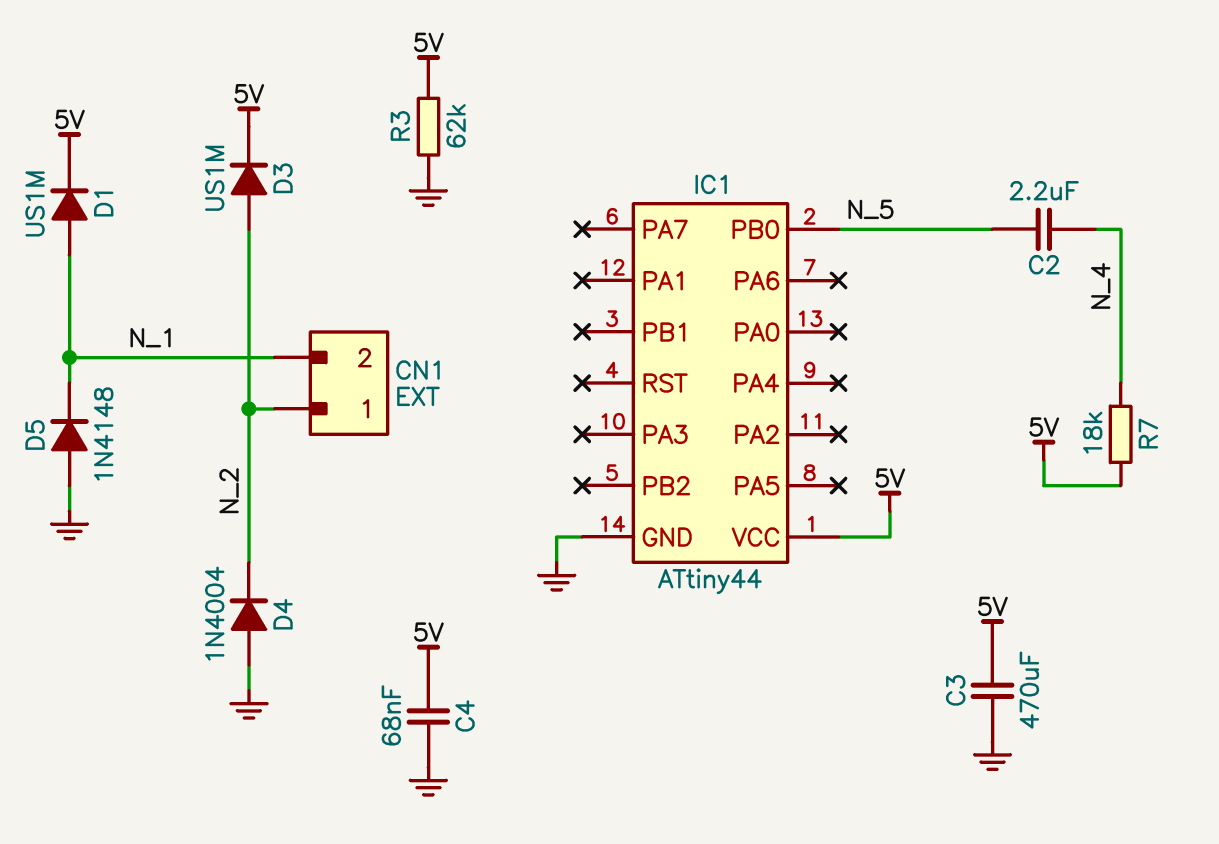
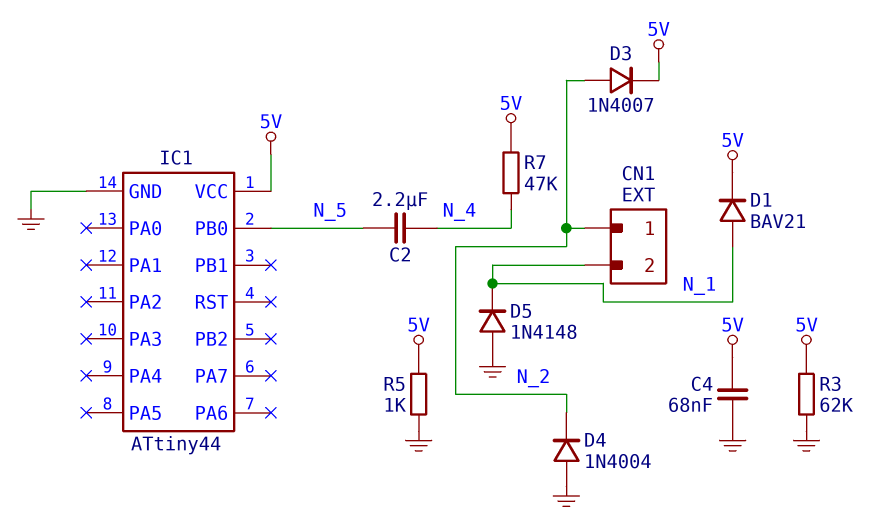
C3: 470uF (5V, GND) -> none
D1: diode US1M (A N_1, K 5V) -> diode BAV21 (A N_1, K 5V)
D3: diode US1M (A N_2, K 5V) -> diode 1N4007 (A N_2, K 5V)
R5: none -> 1k (5V, GND)
R7: 18k (5V, N_4) -> 47k (5V, N_4)

